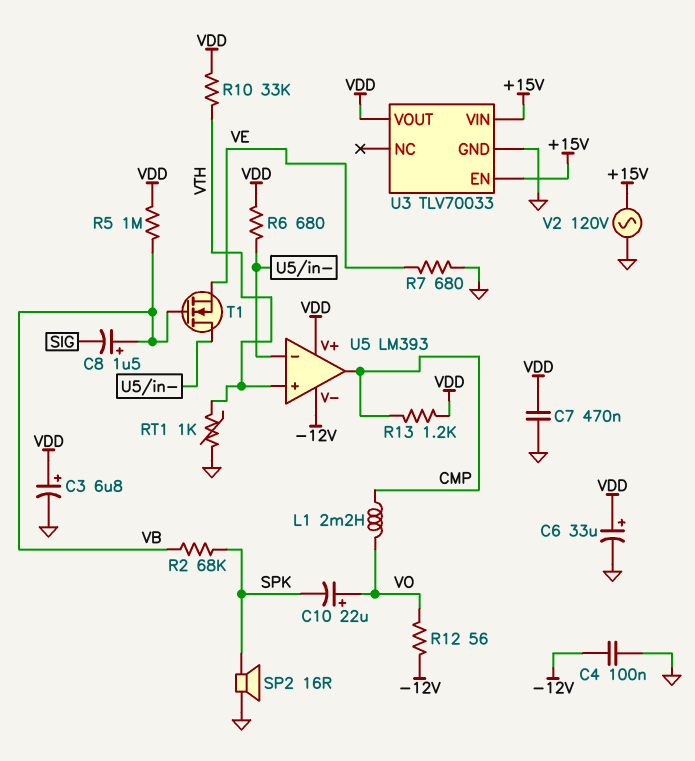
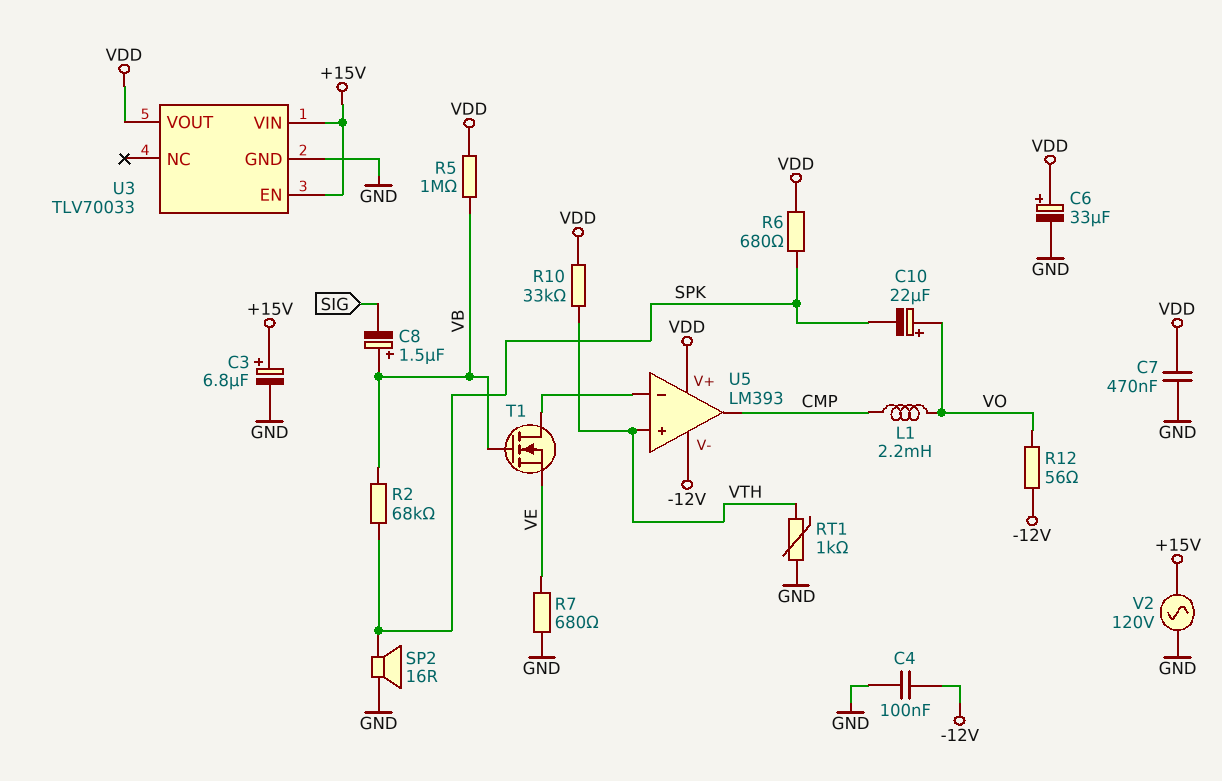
C3: 6.8uF (plus VDD, minus GND) -> 6.8uF (plus +15V, minus GND)
R6: 680 (U5/in-, VDD) -> 680 (SPK, VDD)
R13: 1.2k (CMP, VDD) -> none

